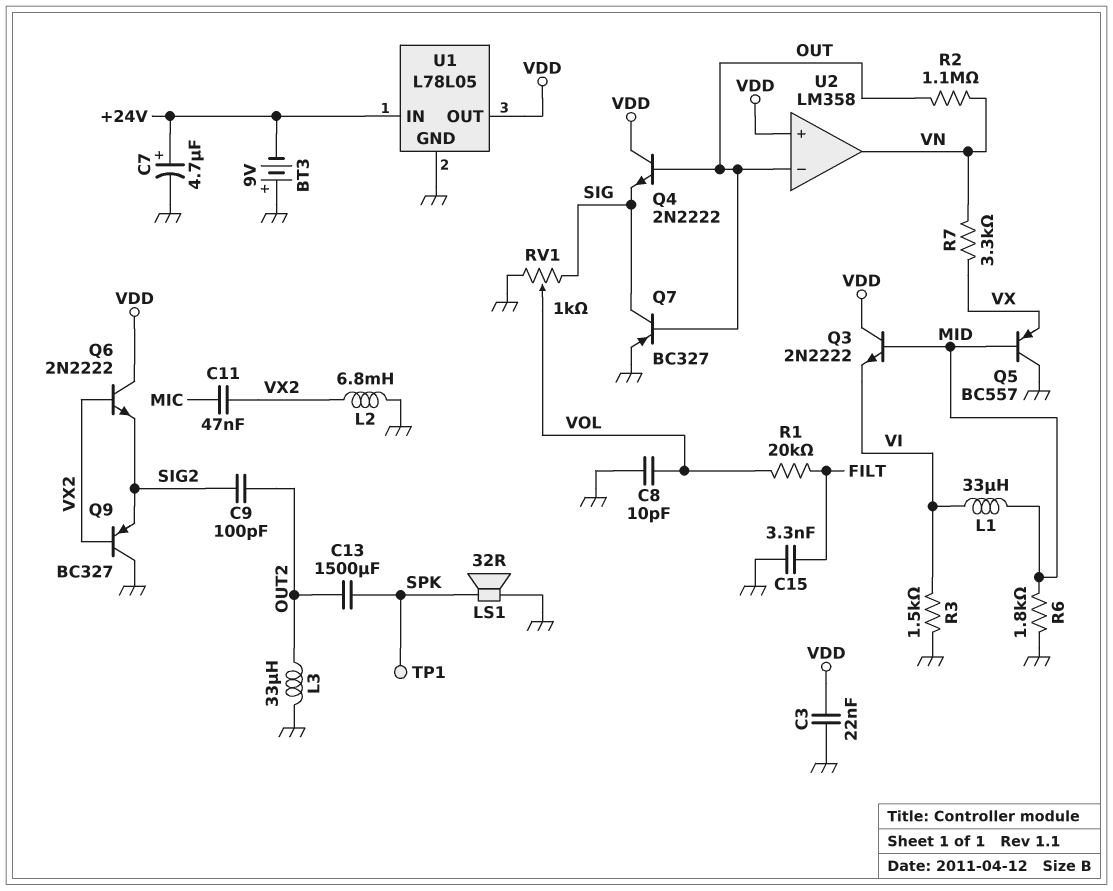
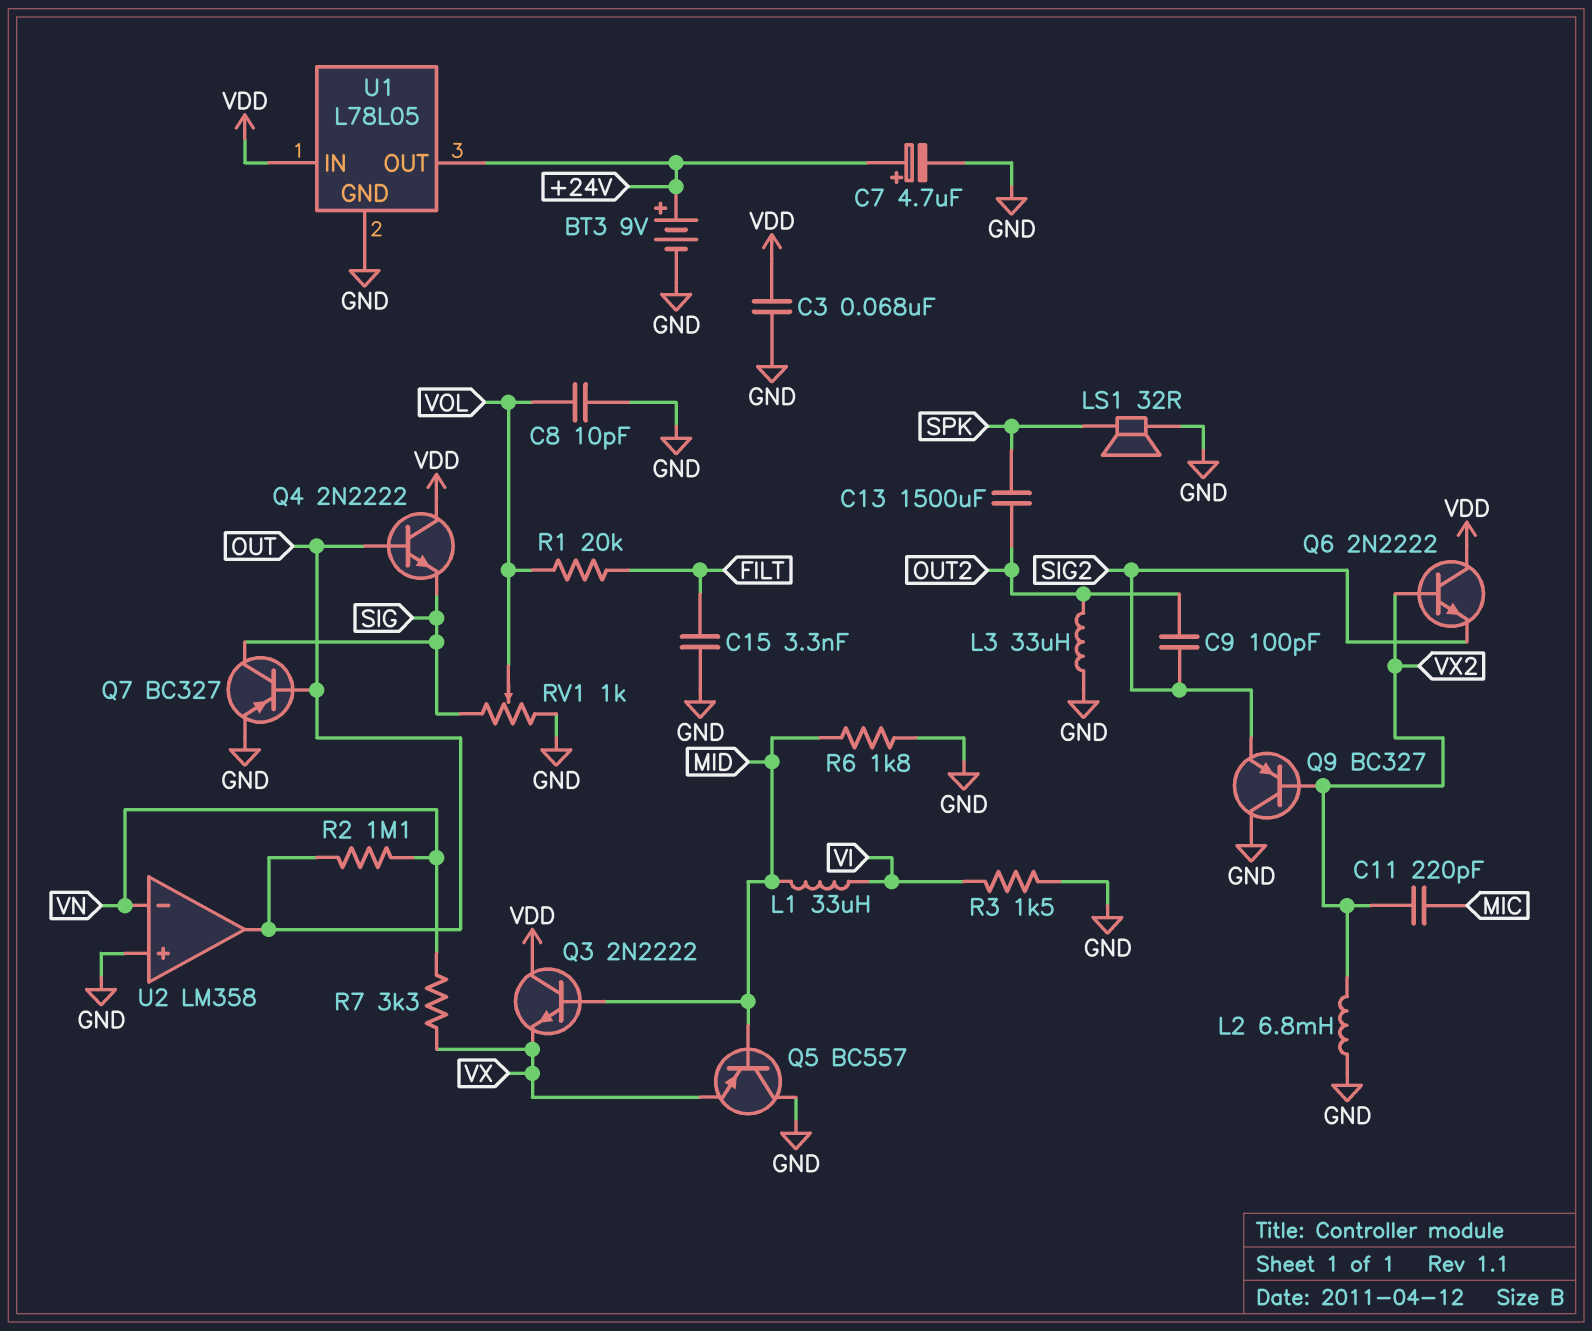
BT3: 9V (plus GND, minus +24V) -> 9V (plus +24V, minus GND)
C3: 22nF (GND, VDD) -> 68nF (GND, VDD)
C11: 47nF (MIC, VX2) -> 220pF (MIC, VX2)
Q3: NPN 2N2222 (B MID, C VDD, E VI) -> NPN 2N2222 (B MID, C VDD, E VX)
TP1: test point (SPK) -> none
U1 pin IN: +24V -> VDD
U1 pin OUT: VDD -> +24V
U2 pin in+: VDD -> GND
U2 pin in-: OUT -> VN
U2 pin out: VN -> OUT

